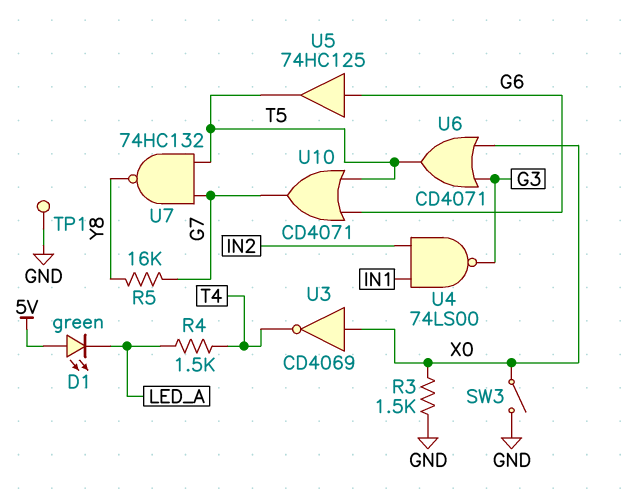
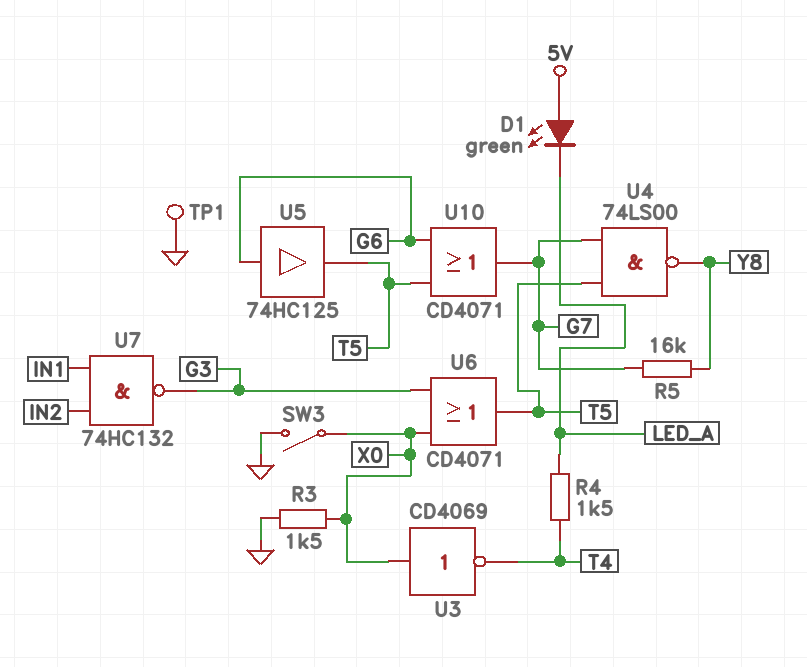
U4: NAND 74LS00 (in IN1, in IN2, out G3) -> NAND 74LS00 (in G7, in T5, out Y8)
U7: NAND 74HC132 (in G7, in T5, out Y8) -> NAND 74HC132 (in IN1, in IN2, out G3)

